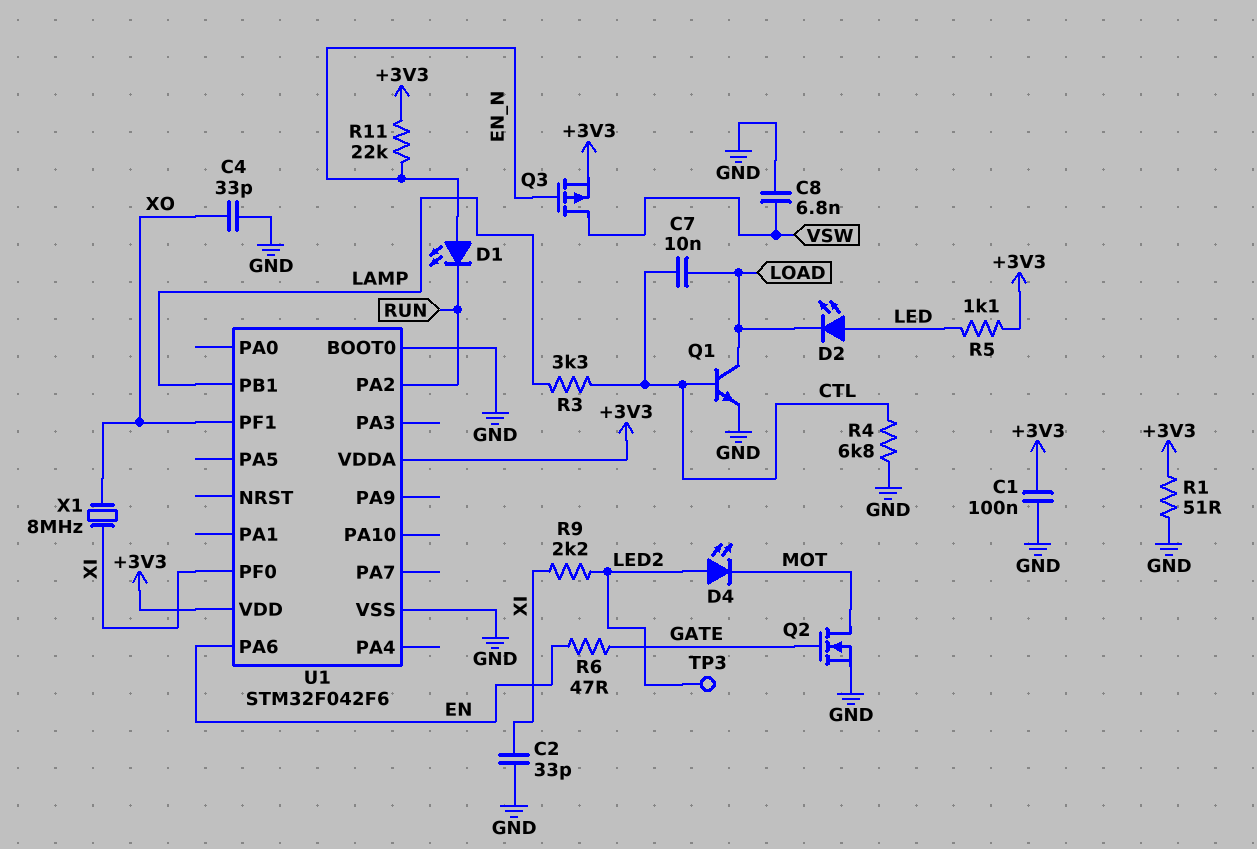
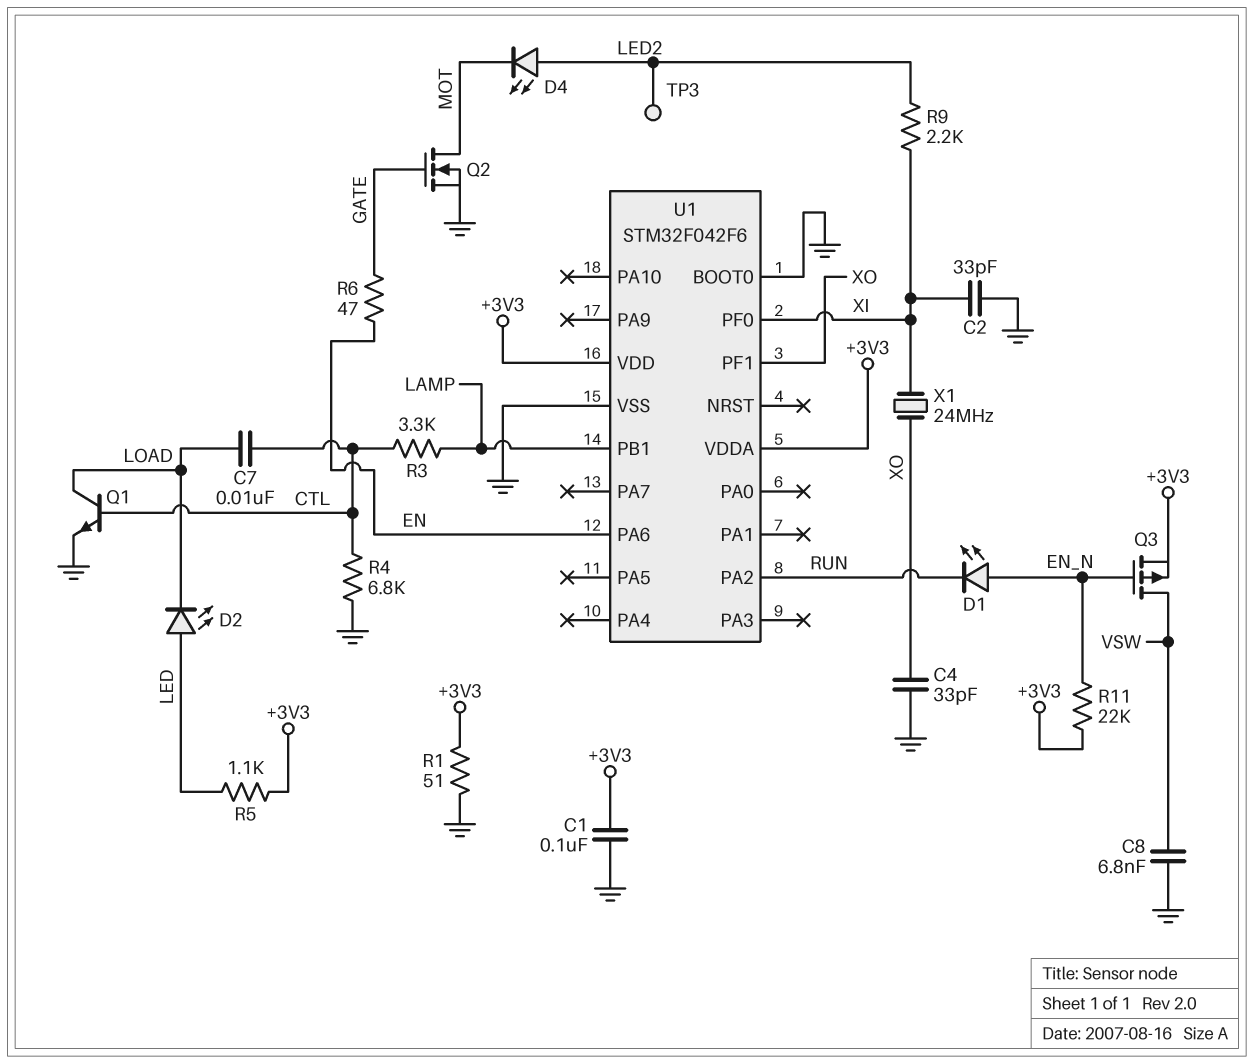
X1: 8MHz (XI, XO) -> 24MHz (XI, XO)

